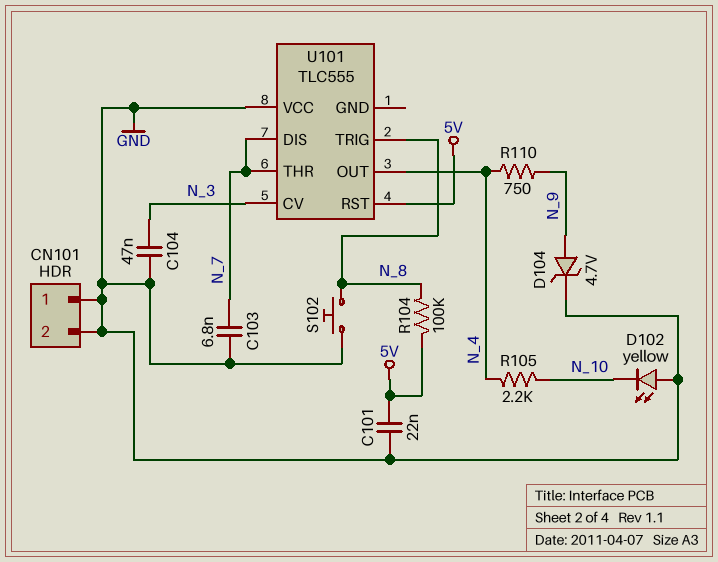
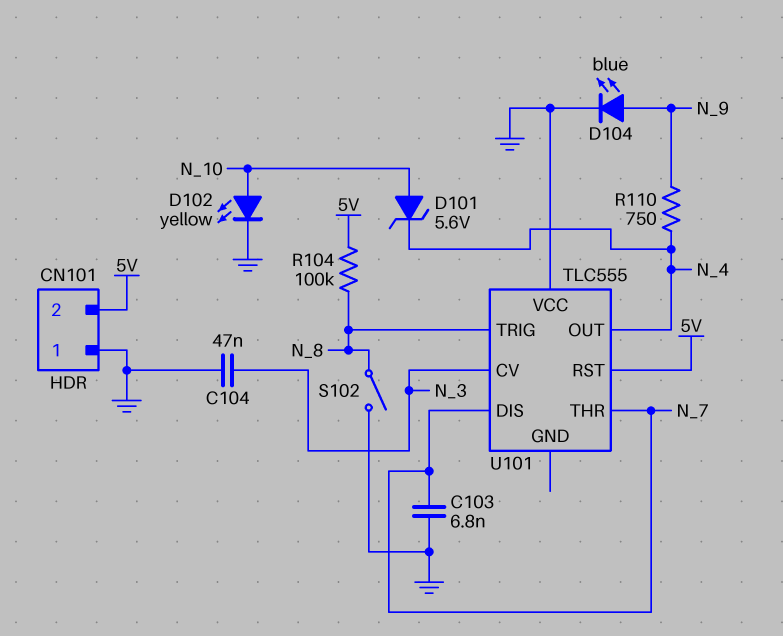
C101: 22nF (5V, GND) -> none
CN101 pin 2: GND -> 5V
D101: none -> zener 5.6V (A N_10, K N_4)
D102: LED yellow (A GND, K N_10) -> LED yellow (A N_10, K GND)
D104: zener 4.7V (A N_9, K GND) -> LED blue (A N_9, K GND)
R105: 2.2k (N_4, N_10) -> none
S102: button (GND, N_8) -> switch (GND, N_8)

